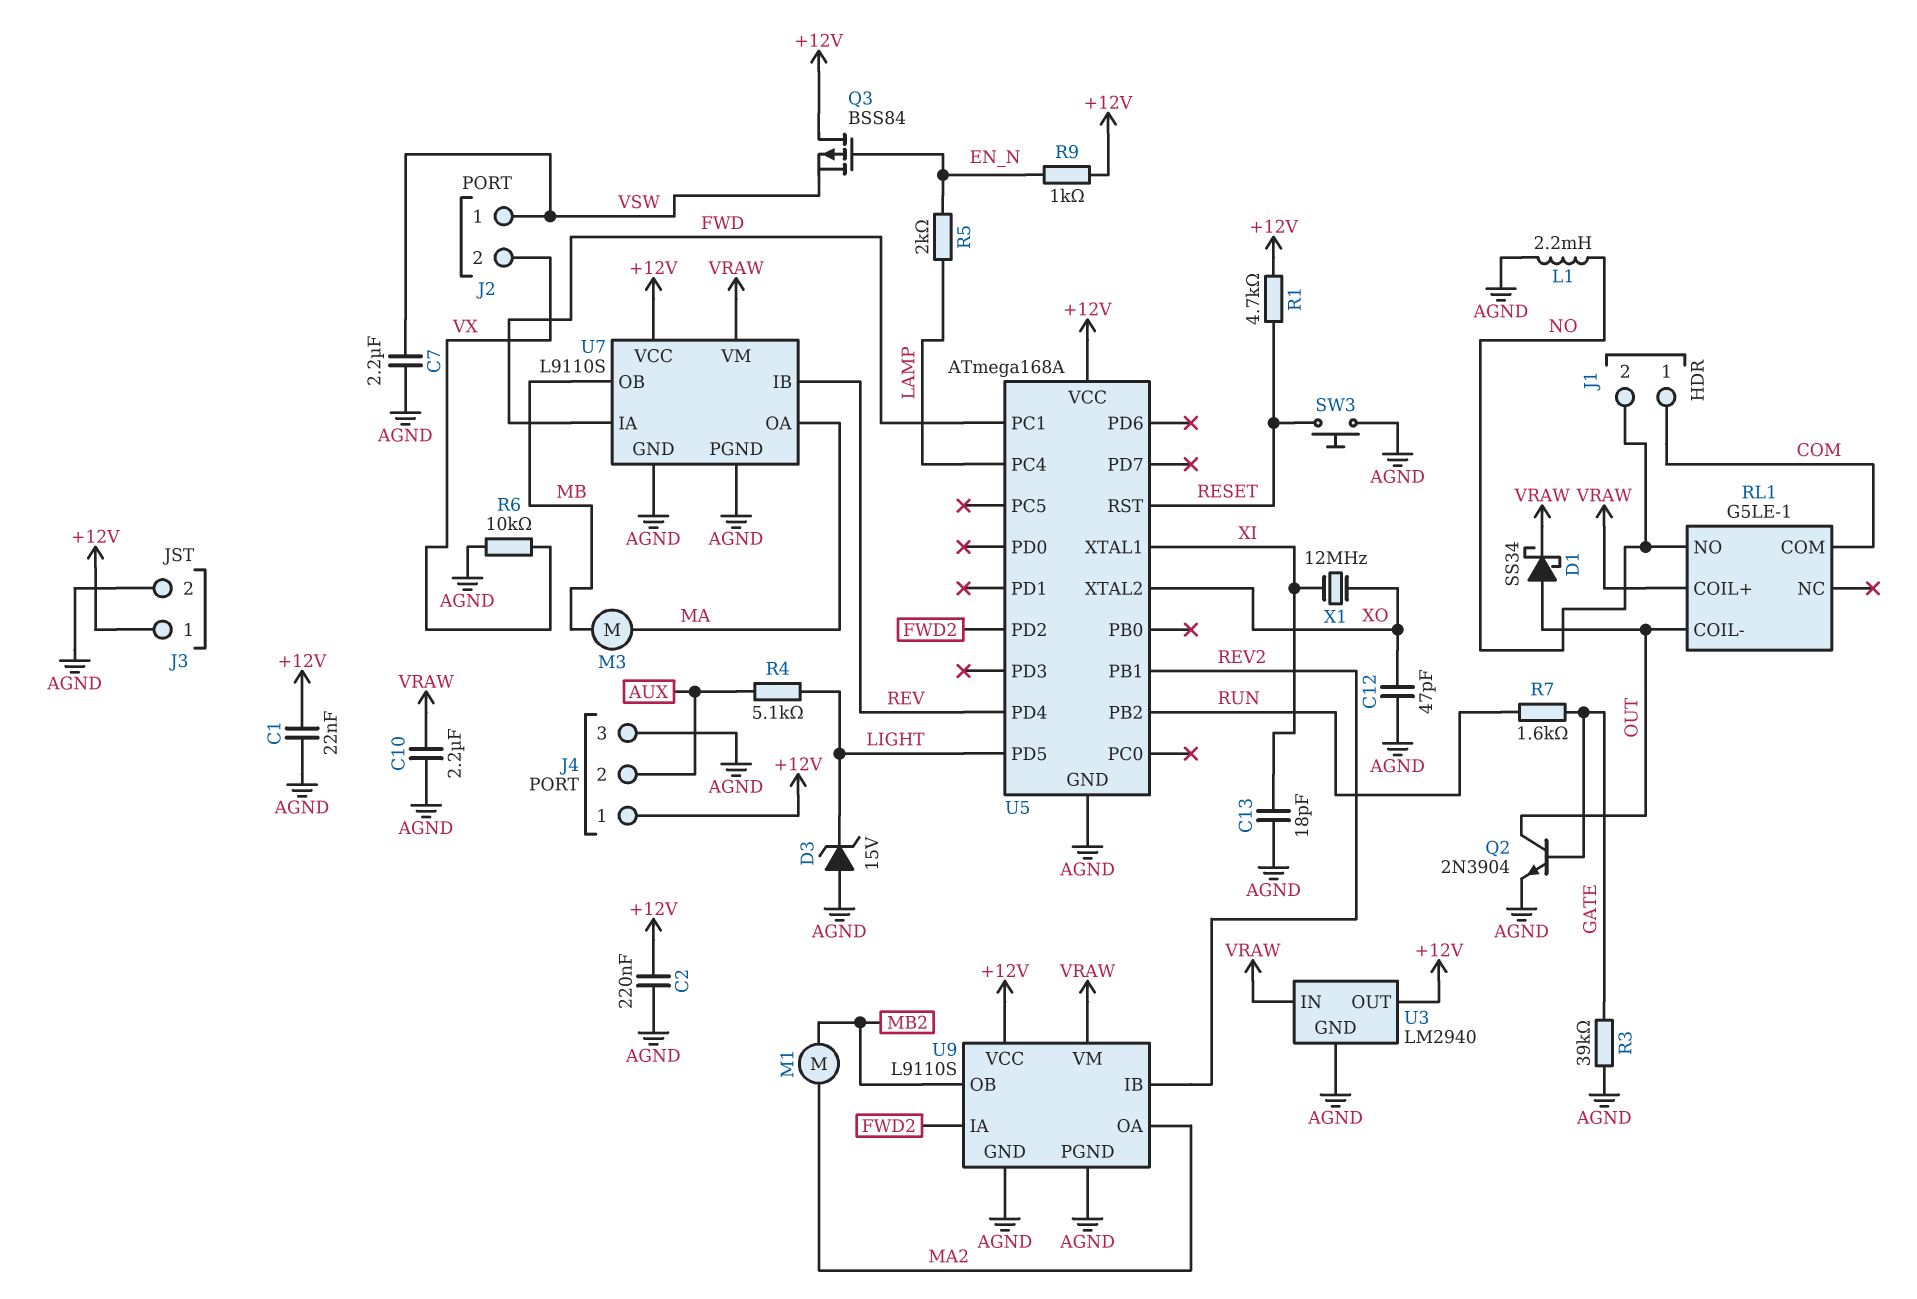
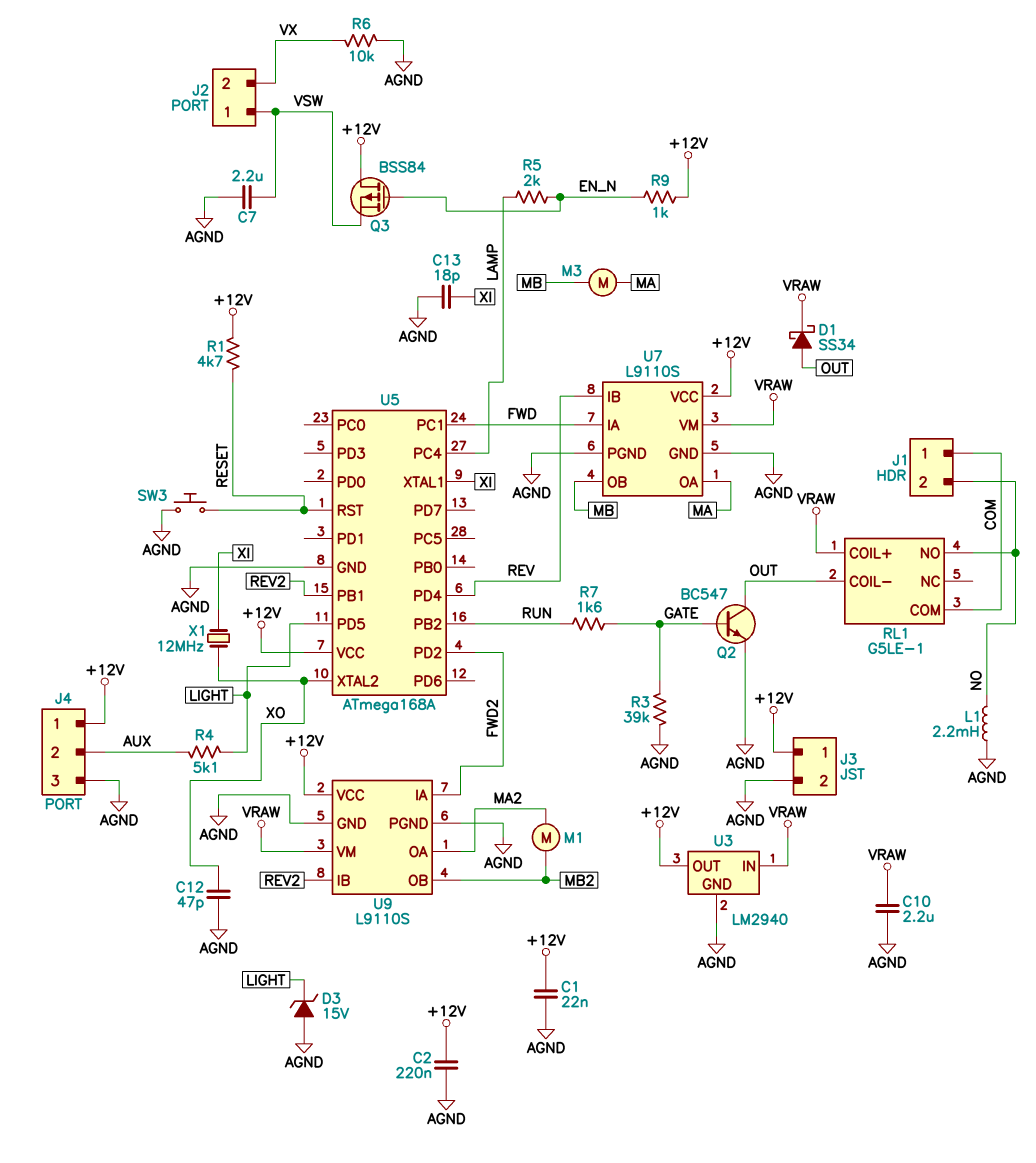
Q2: NPN 2N3904 (B GATE, C OUT, E AGND) -> NPN BC547 (B GATE, C OUT, E AGND)

